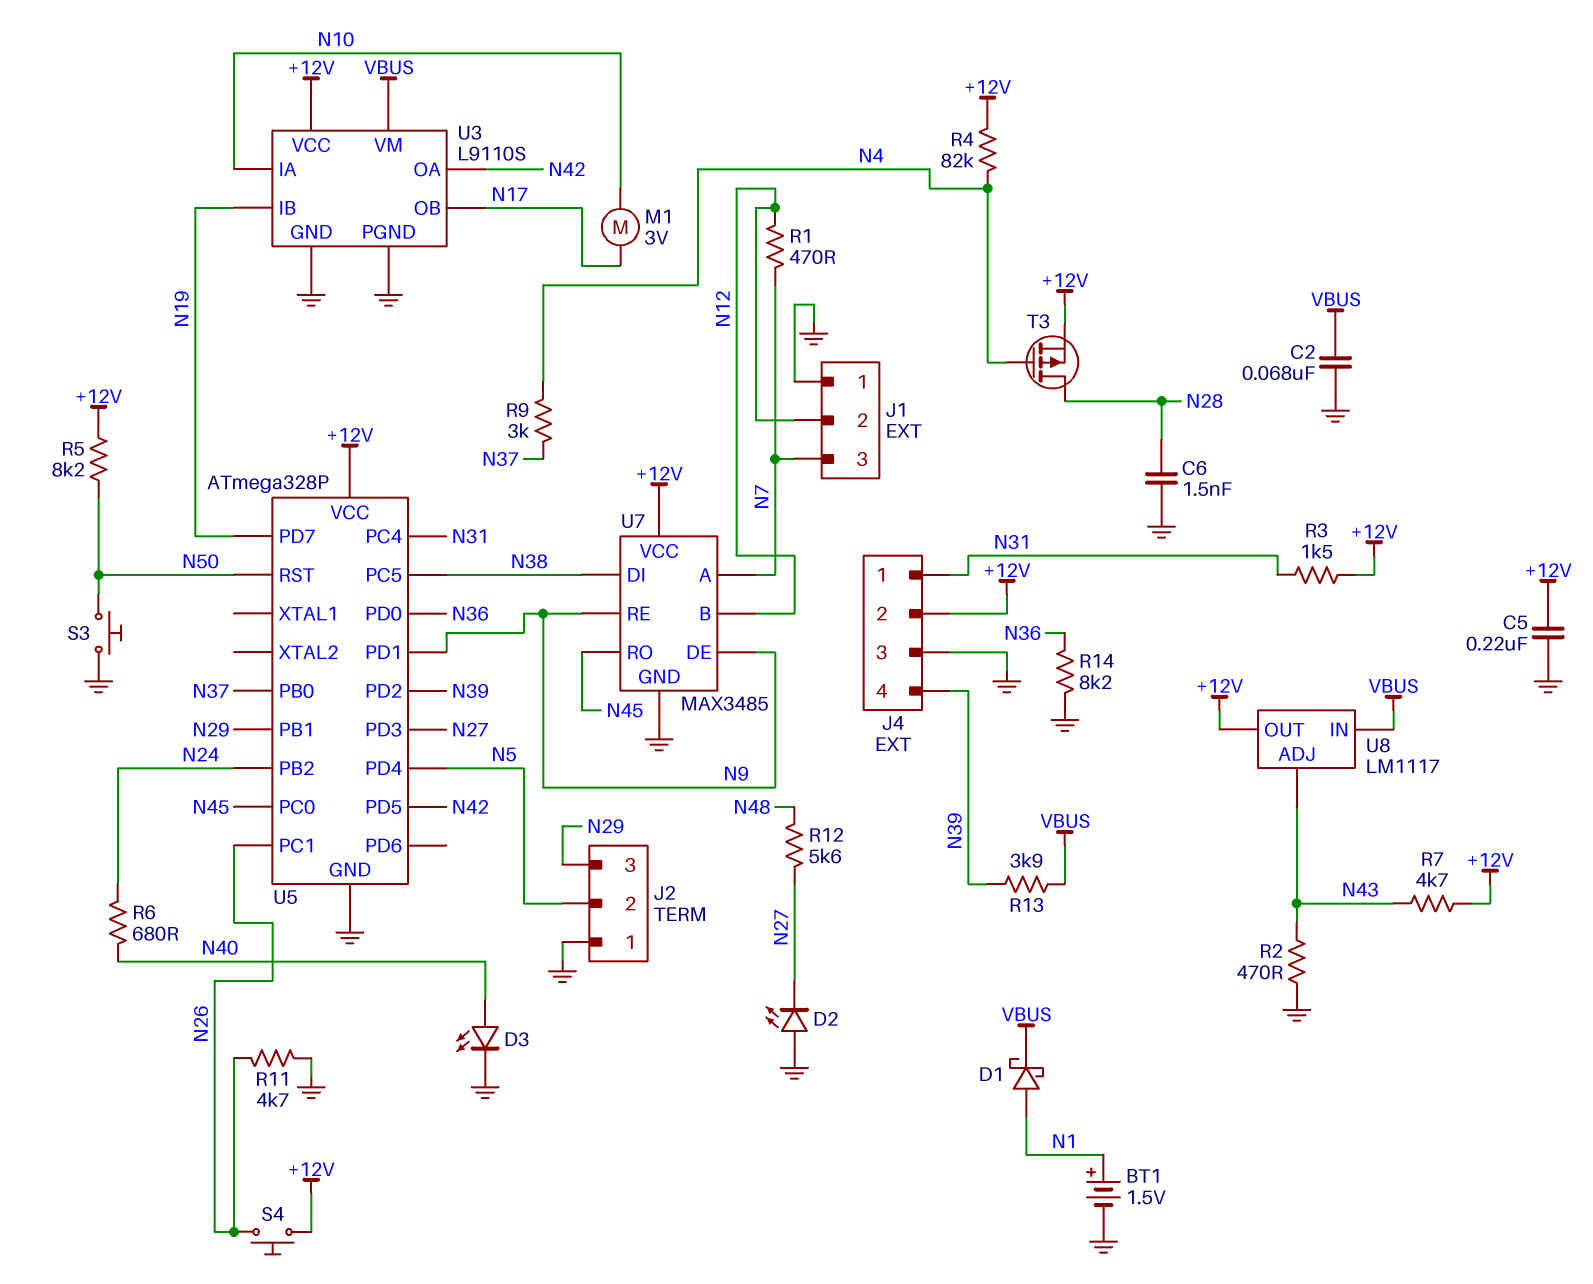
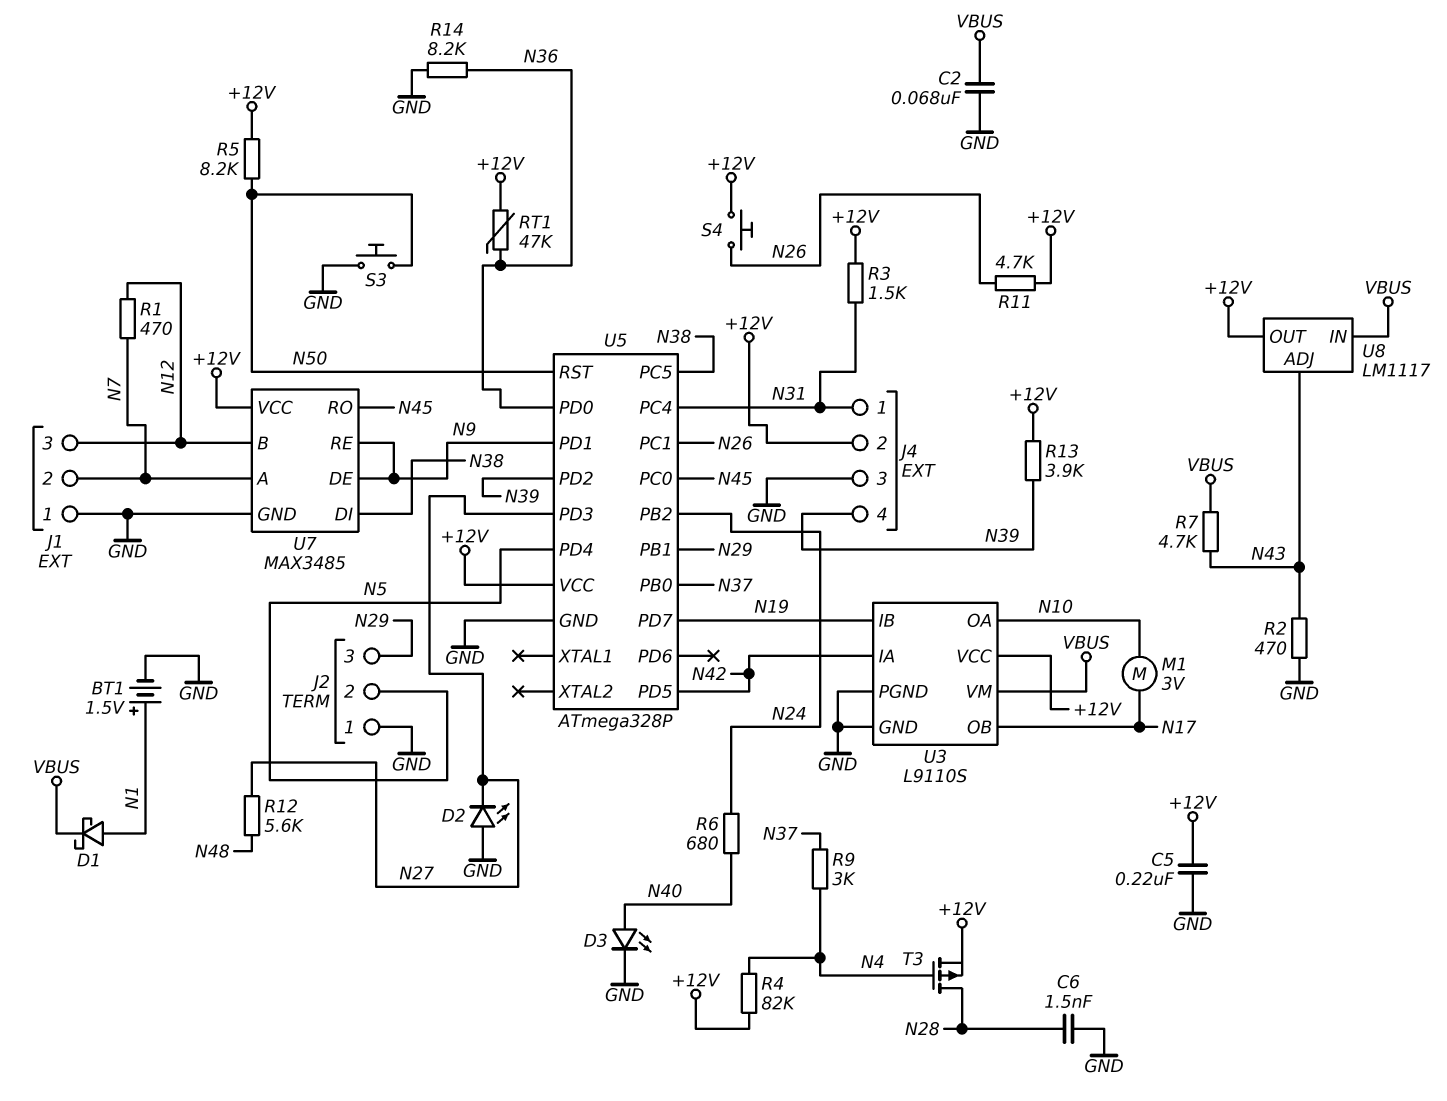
J1 pin 2: N12 -> N7
J1 pin 3: N7 -> N12
R7: 4.7k (+12V, N43) -> 4.7k (N43, VBUS)
R11: 4.7k (GND, N26) -> 4.7k (+12V, N26)
R13: 3.9k (N39, VBUS) -> 3.9k (+12V, N39)
RT1: none -> 47k (+12V, N36)
U3 pin IA: N10 -> N42
U3 pin OA: N42 -> N10

